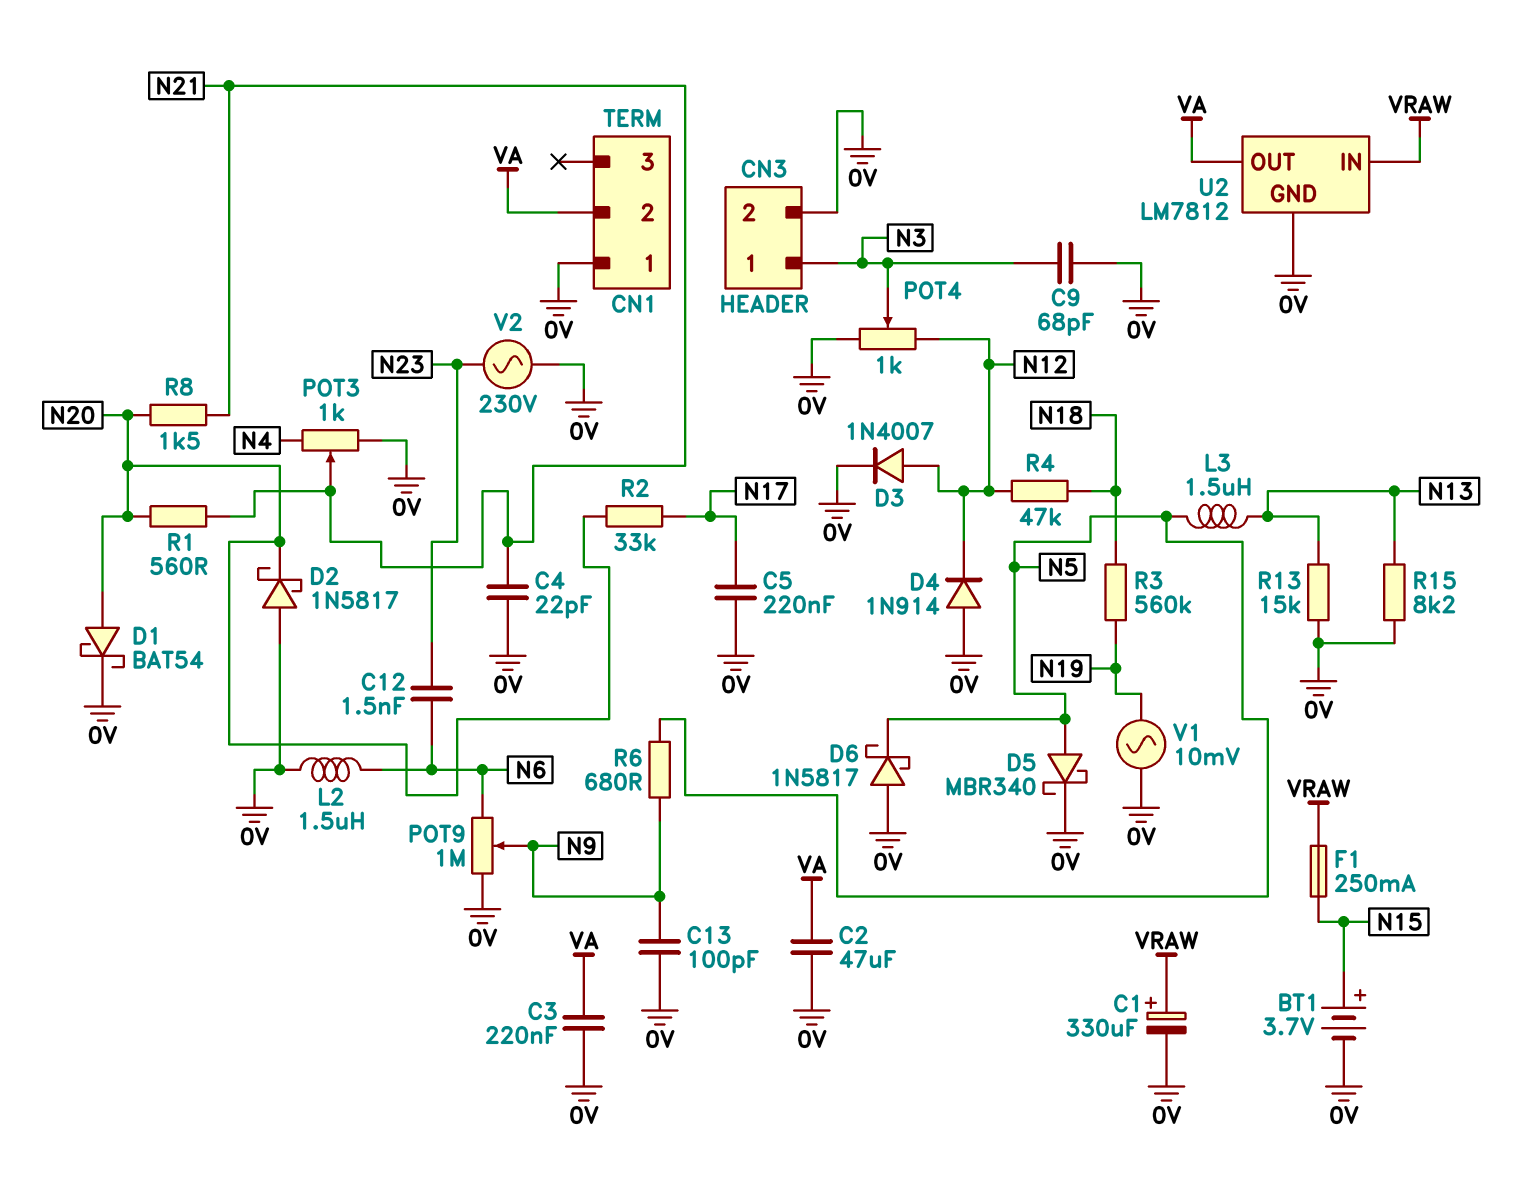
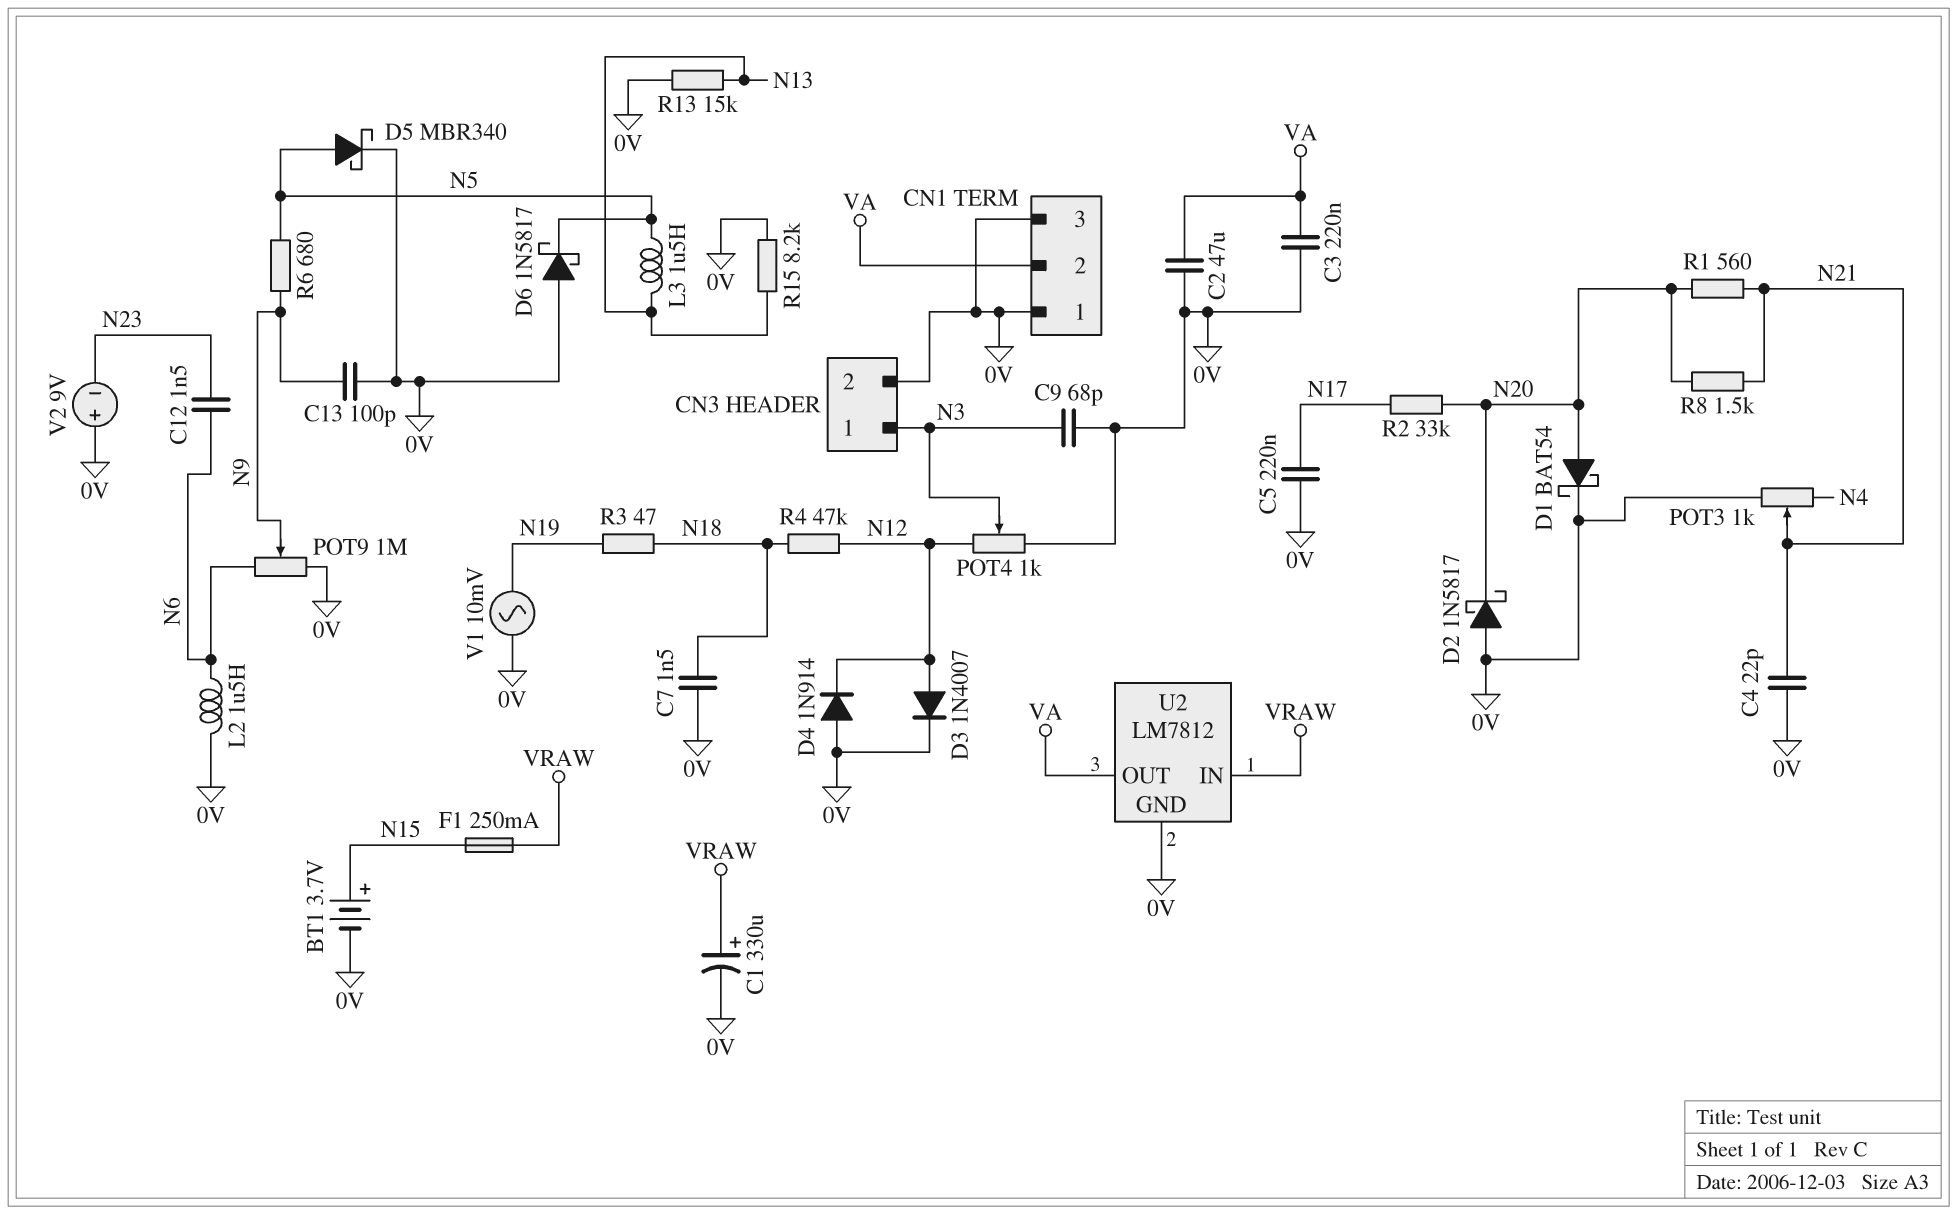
C7: none -> 1.5nF (0V, N18)
CN1 pin 3: none -> 0V
R3: 560k (N18, N19) -> 47 (N18, N19)
V2: AC 230V (0V, N23) -> 9V (plus 0V, minus N23)

